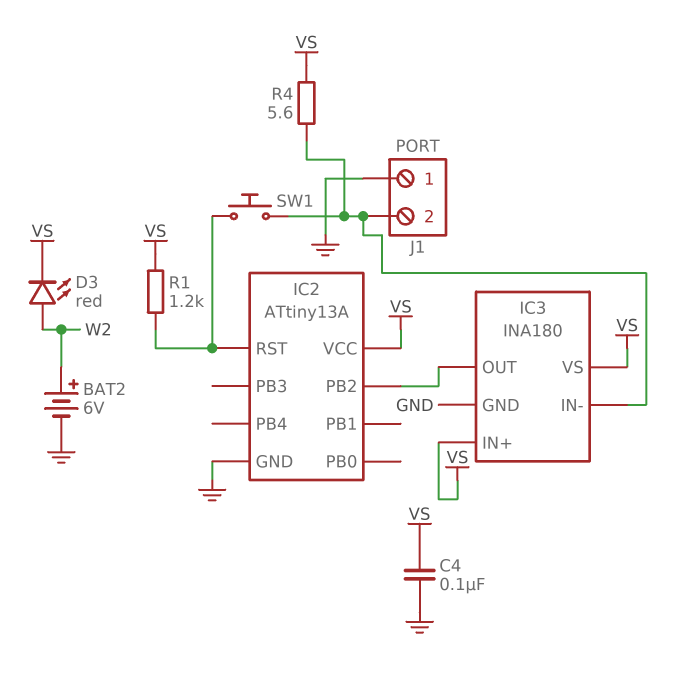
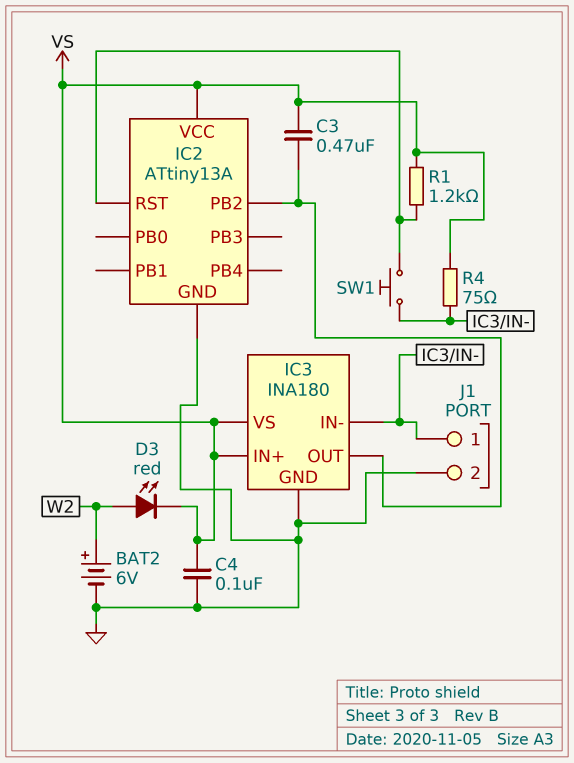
C3: none -> 470nF (IC2/PB2, VS)
J1 pin 1: GND -> IC3/IN-
J1 pin 2: IC3/IN- -> GND
R4: 5.6 (IC3/IN-, VS) -> 75 (IC3/IN-, VS)

